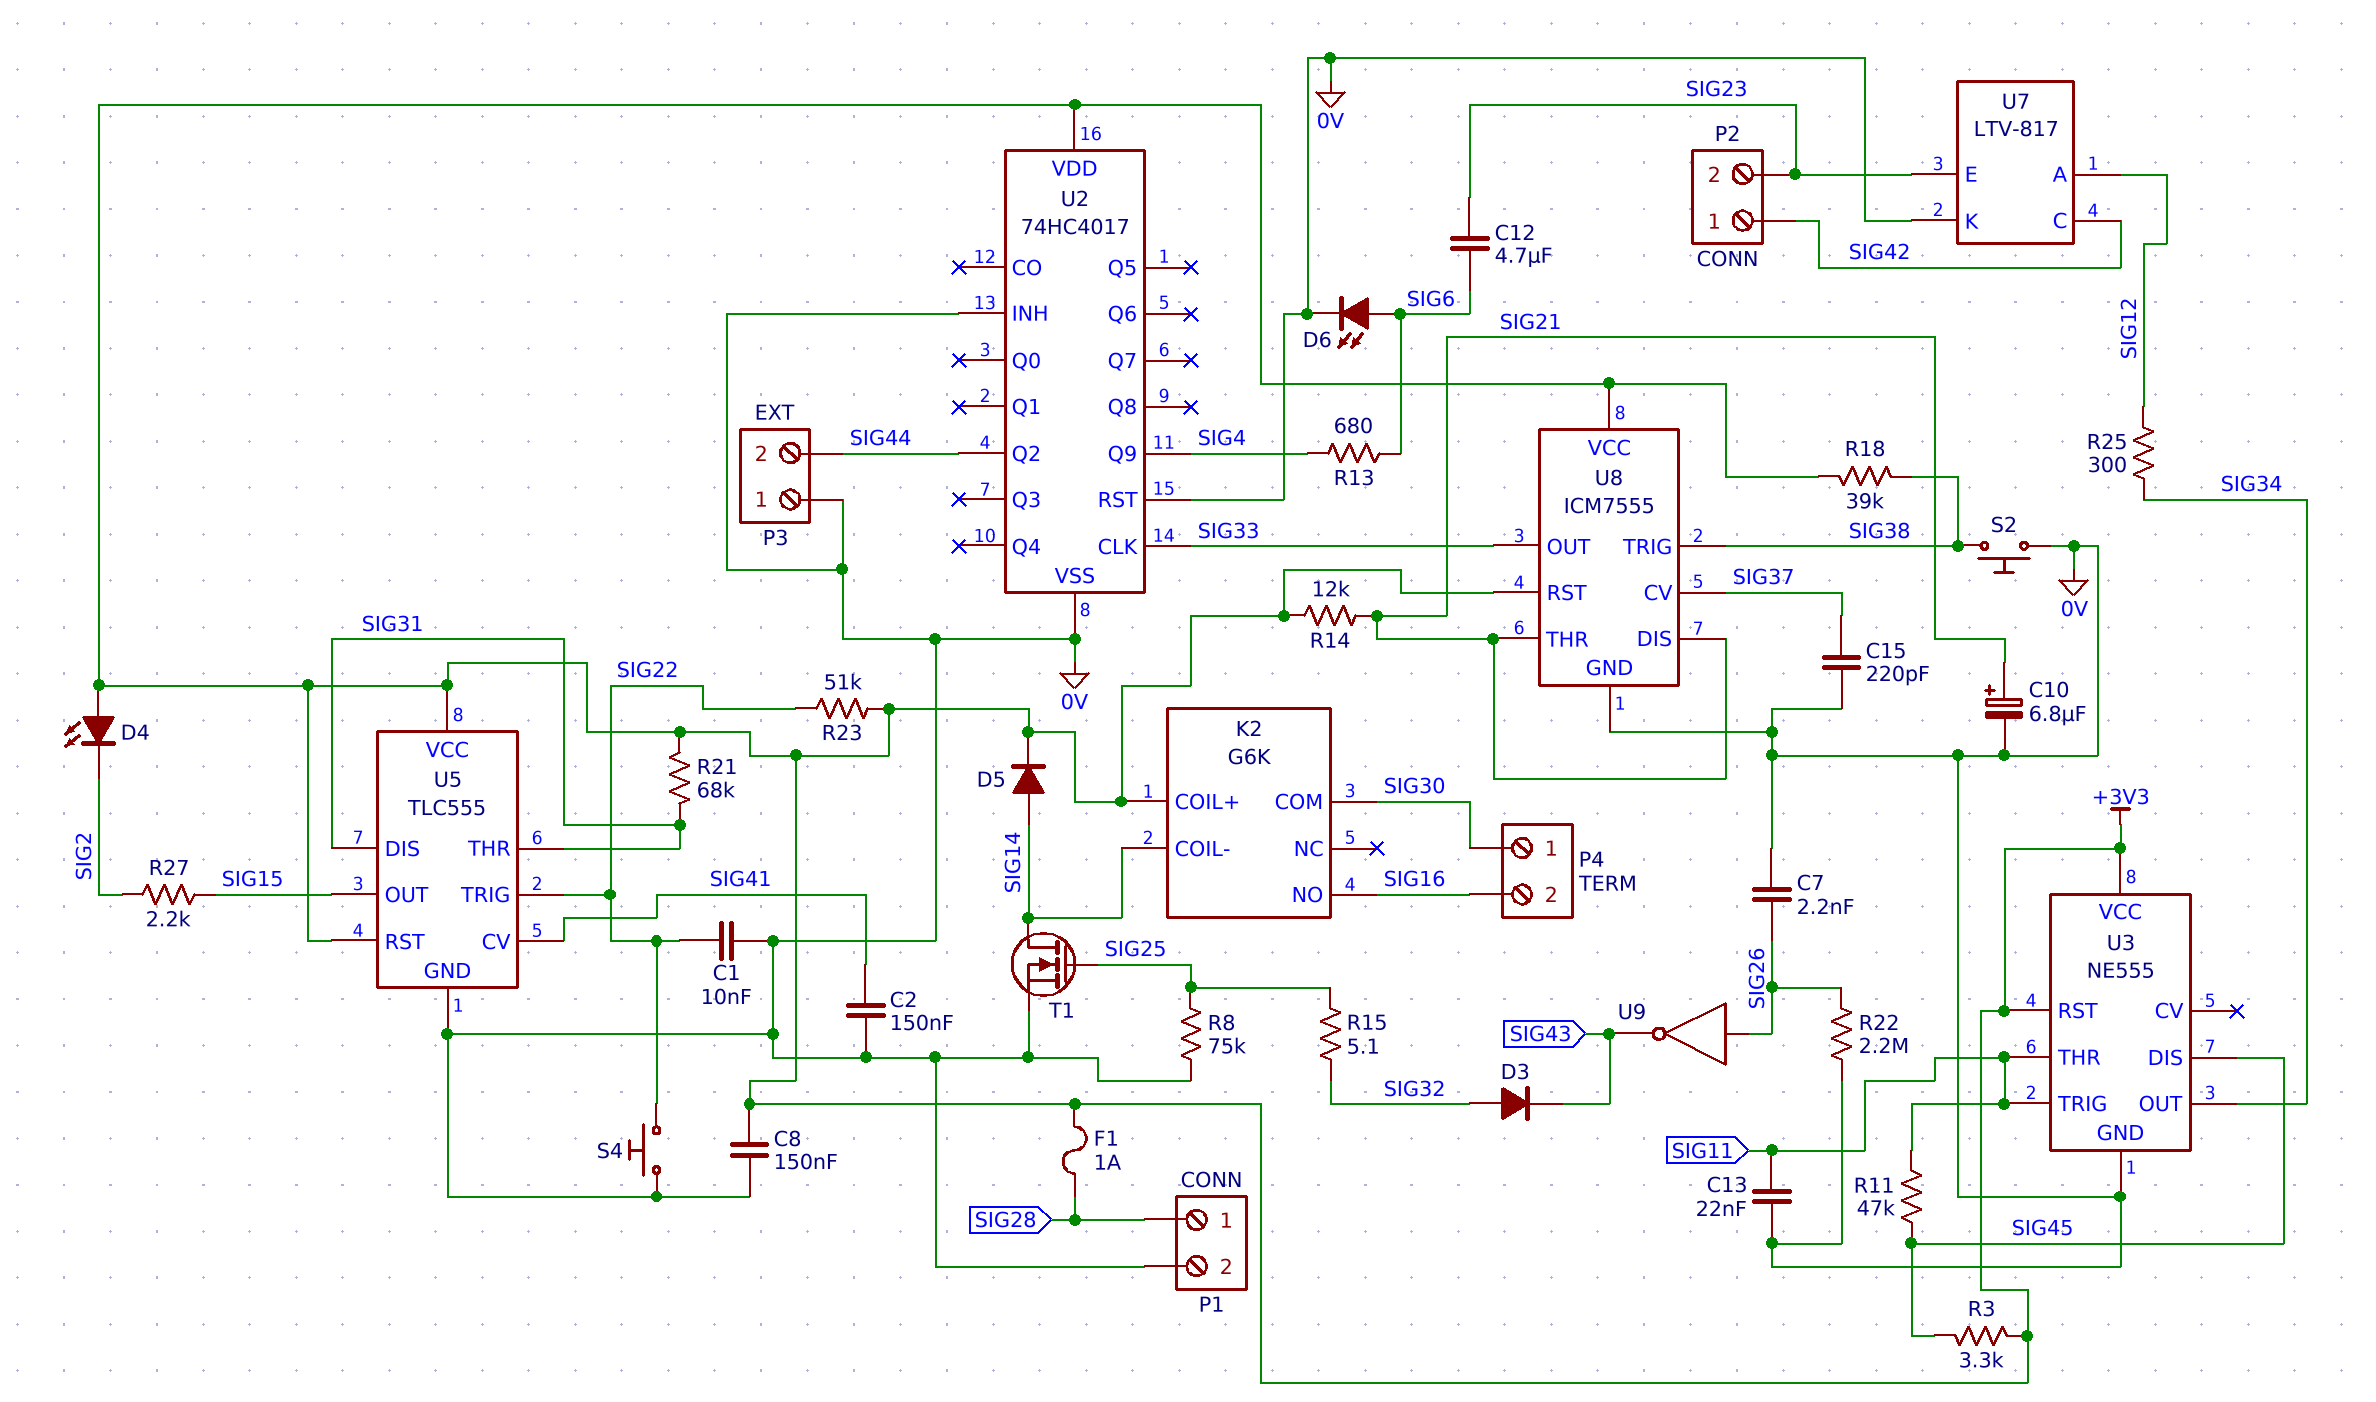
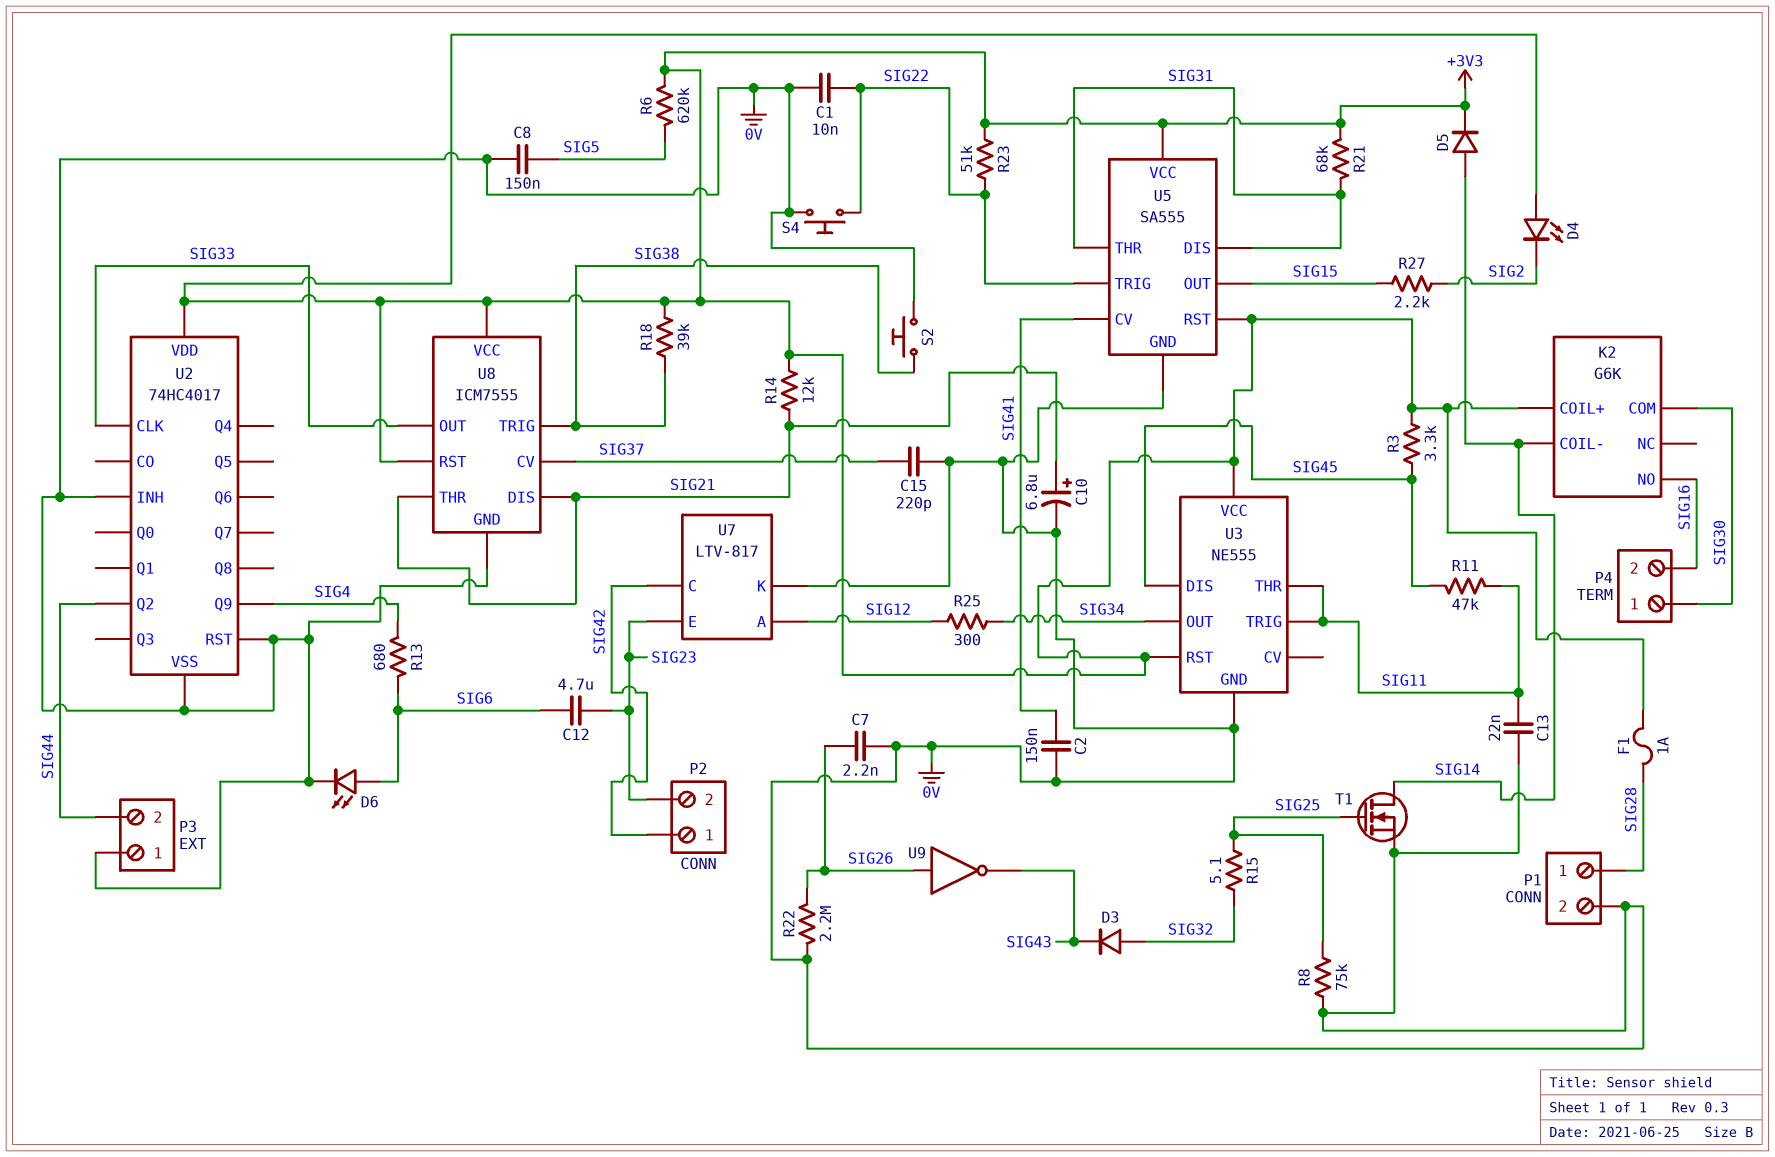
C8: 150nF (+3V3, 0V) -> 150nF (0V, SIG5)
R6: none -> 620k (+3V3, SIG5)
U5: TLC555 -> SA555

